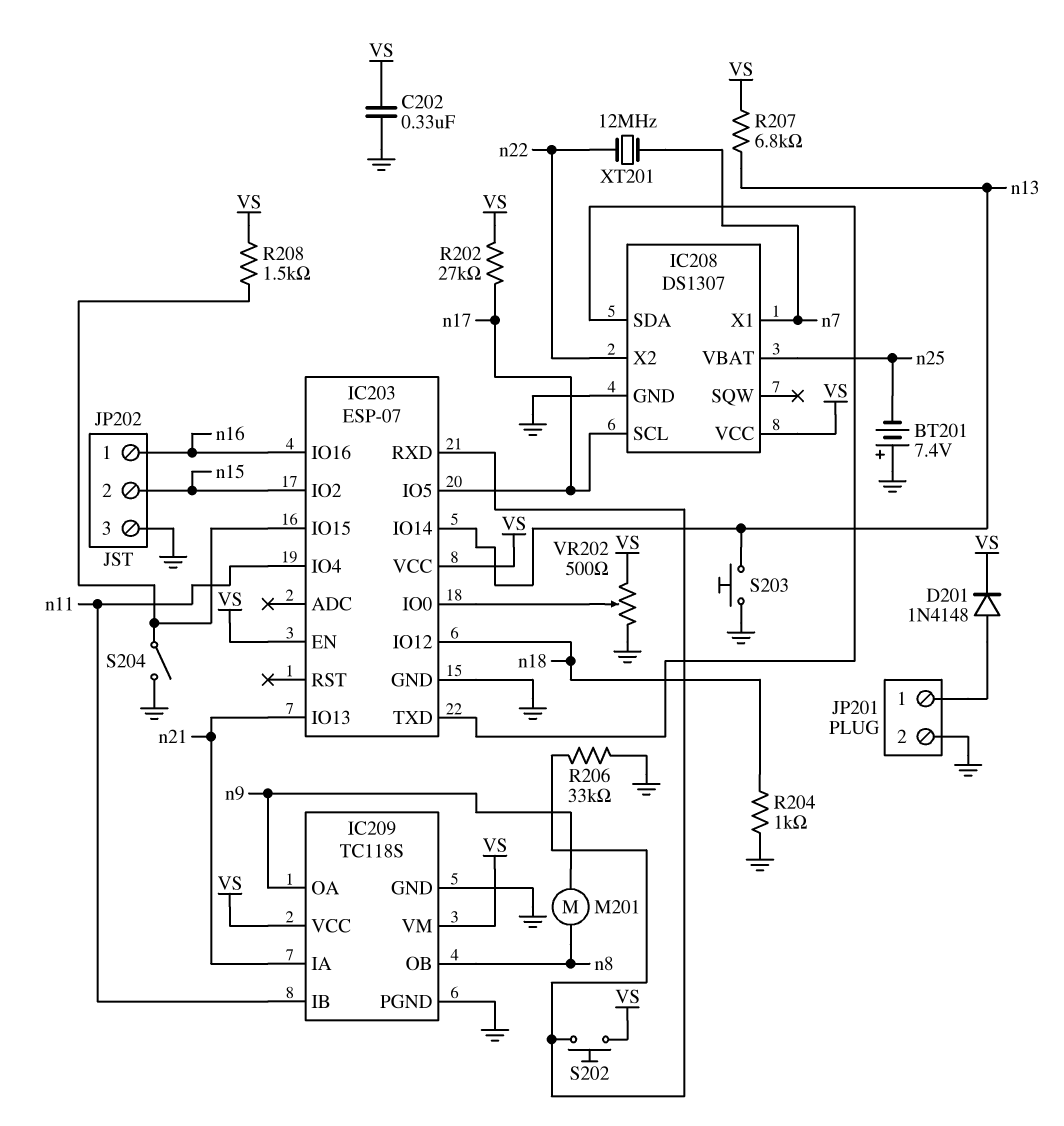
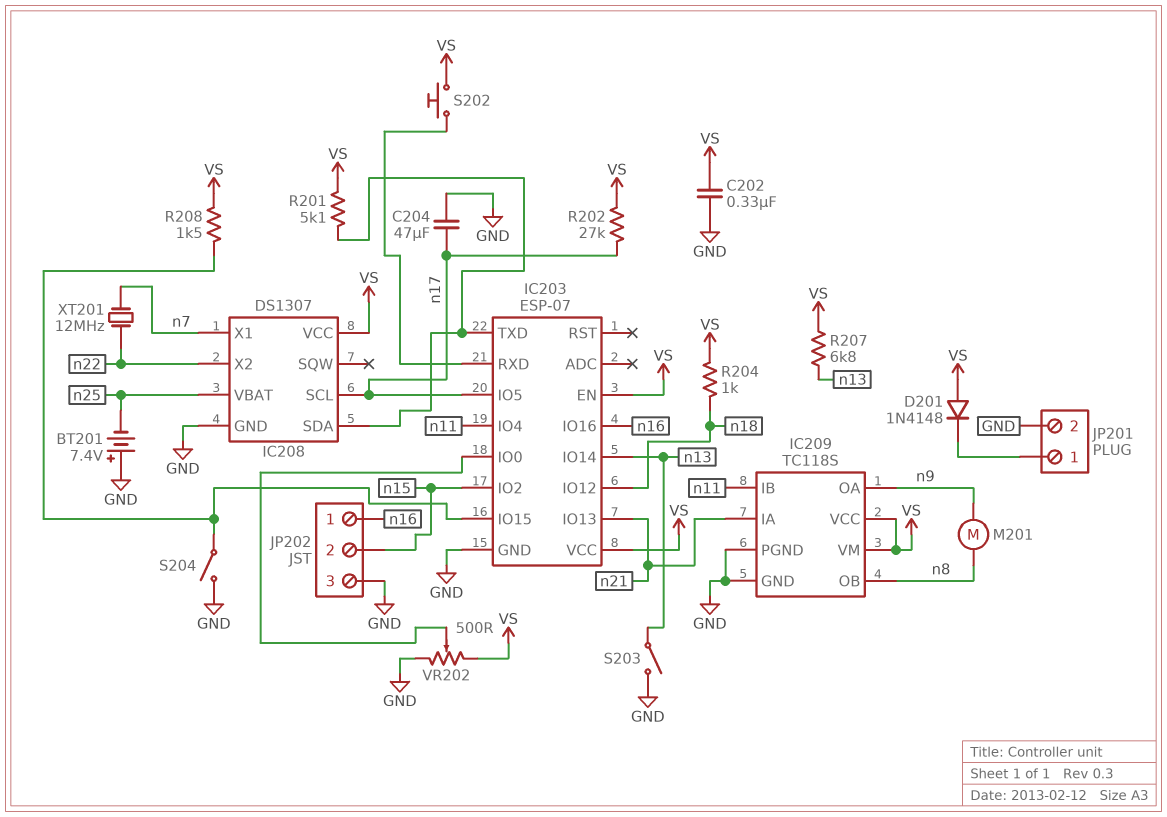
C204: none -> 47uF (GND, n17)
D201: diode 1N4148 (A JP201/1, K VS) -> diode 1N4148 (A VS, K JP201/1)
R201: none -> 5.1k (IC203/TXD, VS)
R204: 1k (GND, n18) -> 1k (VS, n18)
R206: 33k (GND, IC203/RXD) -> none
S203: button (GND, n13) -> switch (GND, n13)

